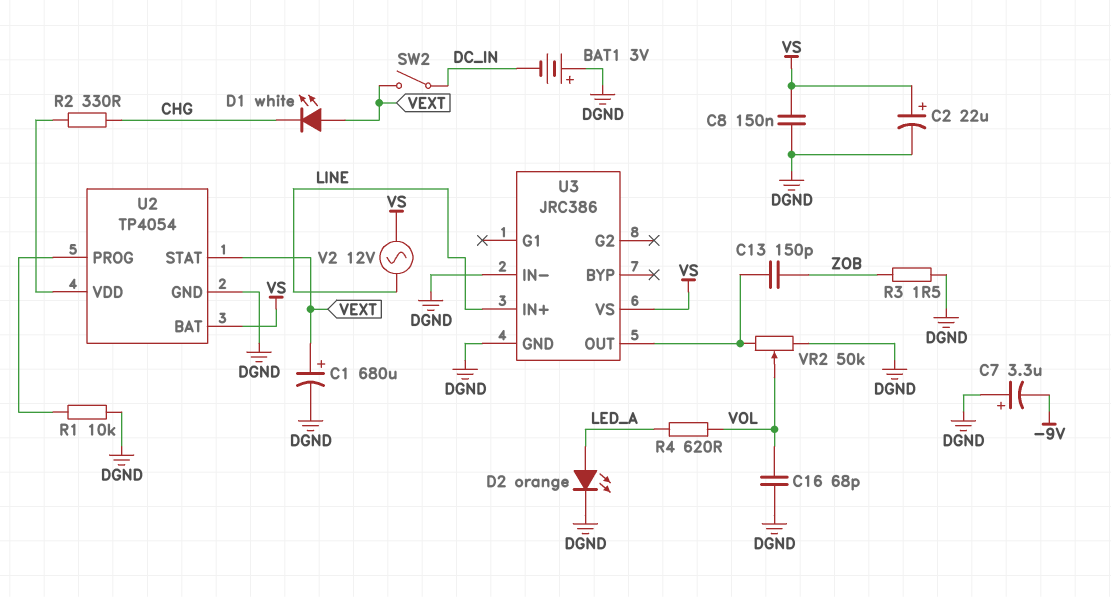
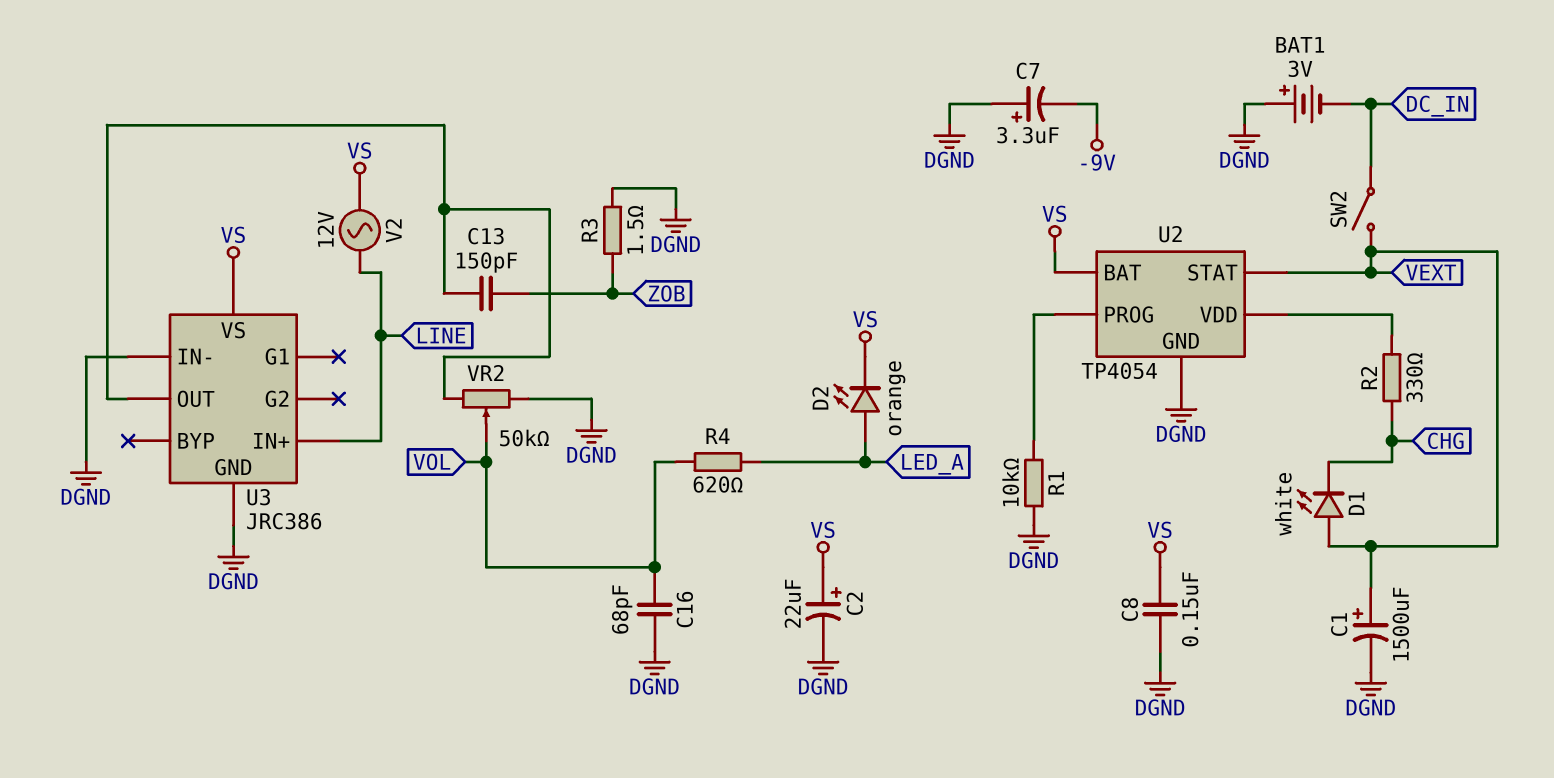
C1: 680uF (plus VEXT, minus DGND) -> 1500uF (plus VEXT, minus DGND)
D2: LED orange (A LED_A, K DGND) -> LED orange (A LED_A, K VS)

